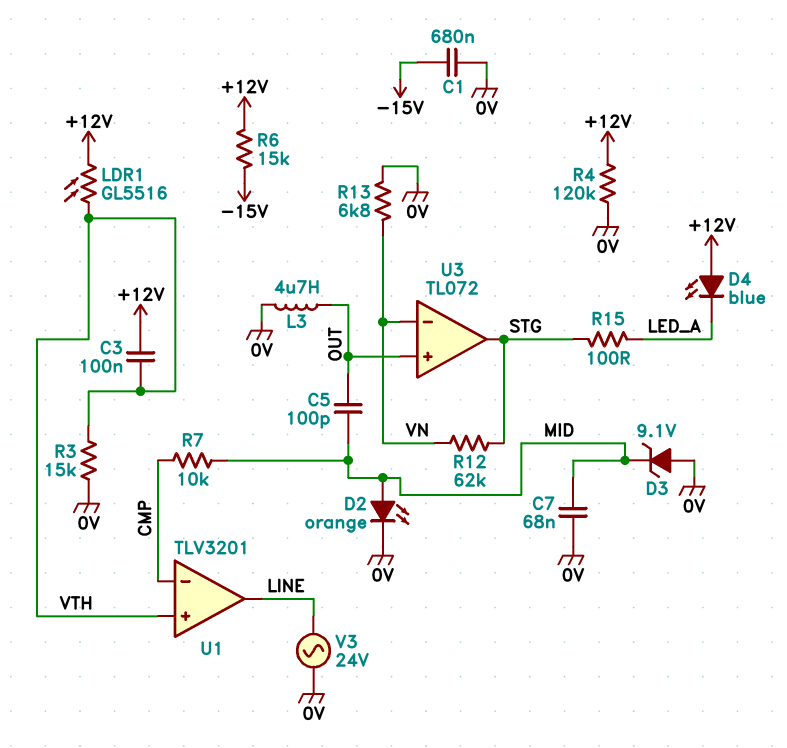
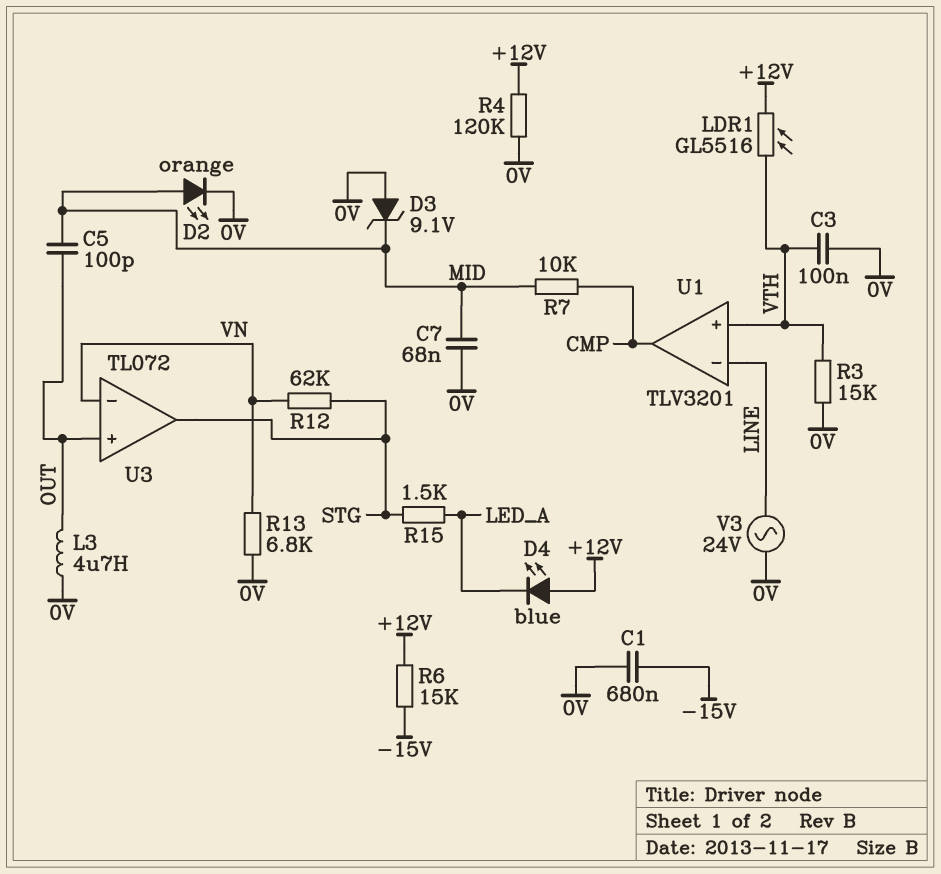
C3: 100nF (+12V, VTH) -> 100nF (0V, VTH)
R15: 100 (LED_A, STG) -> 1.5k (LED_A, STG)
U1 pin in-: CMP -> LINE
U1 pin out: LINE -> CMP

